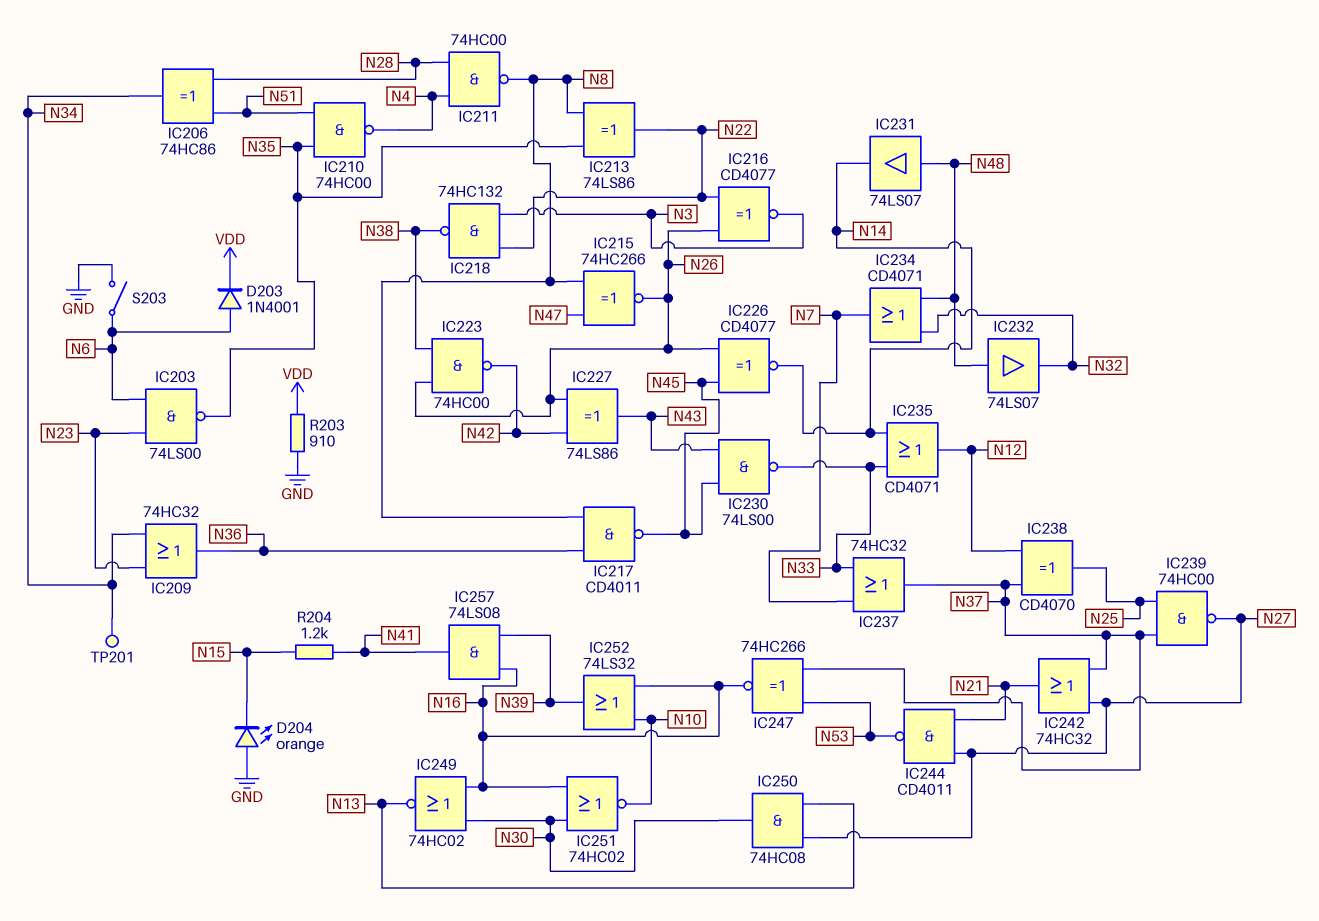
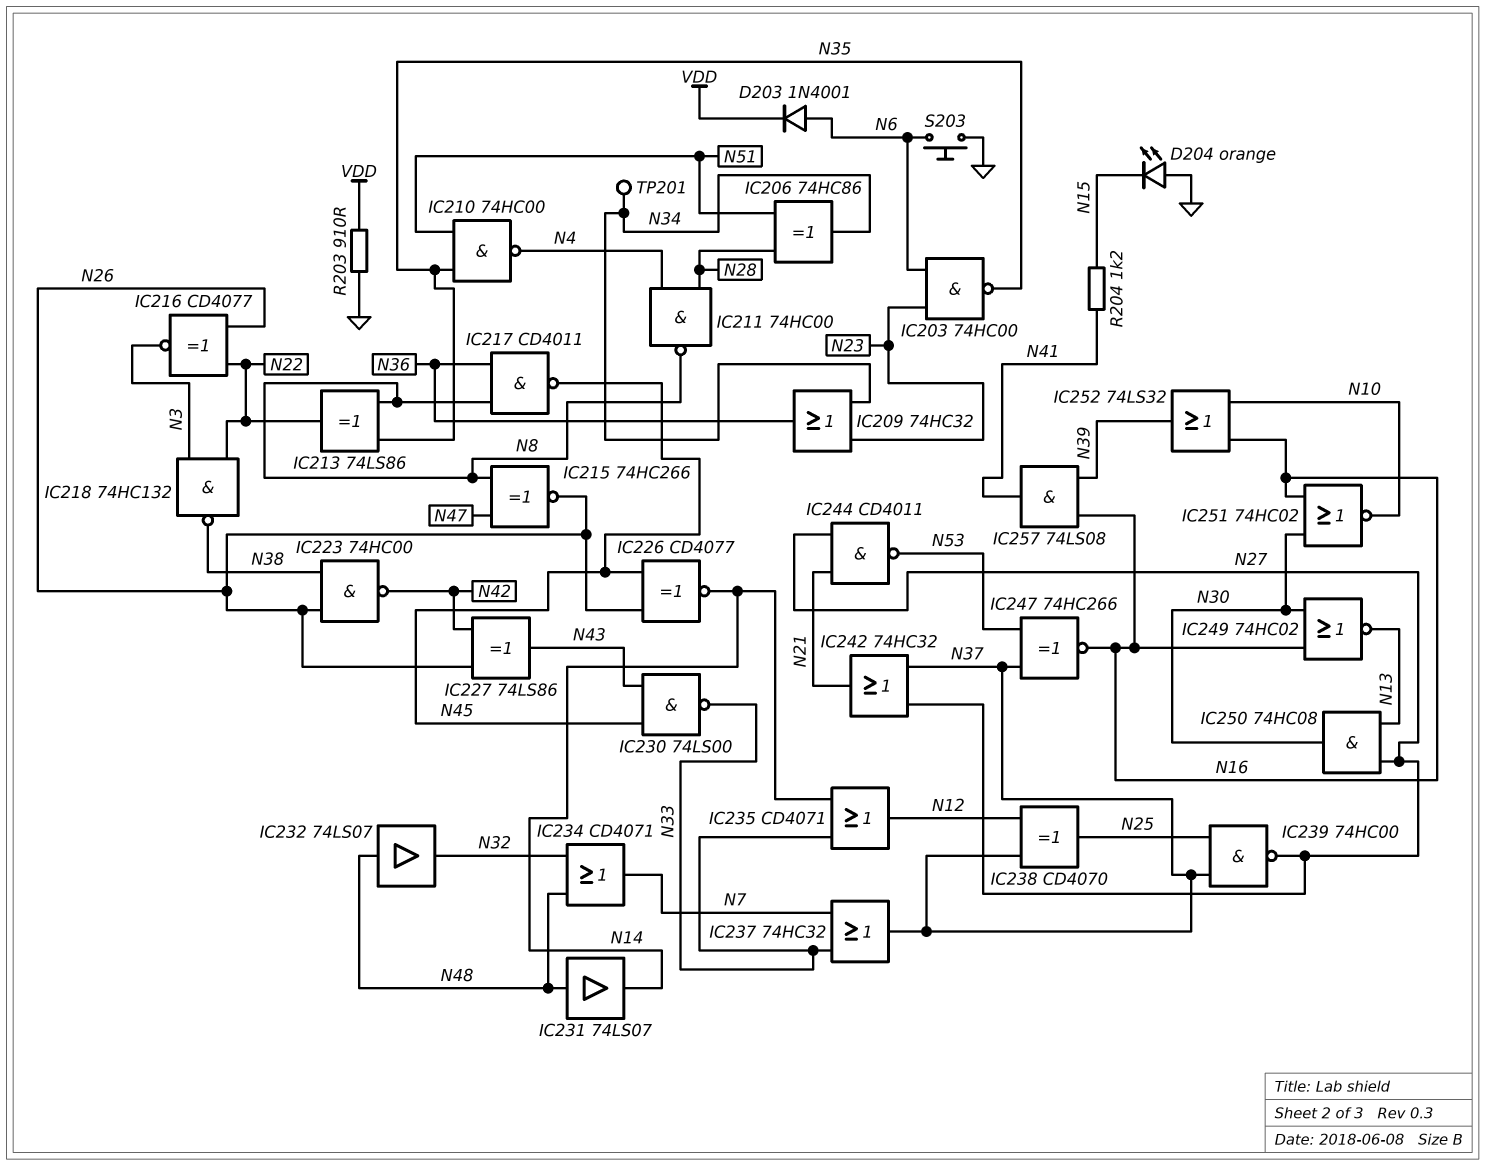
IC203: NAND 74LS00 (in N6, in N23, out N35) -> NAND 74HC00 (in N6, in N23, out N35)
S203: switch (GND, N6) -> button (GND, N6)

